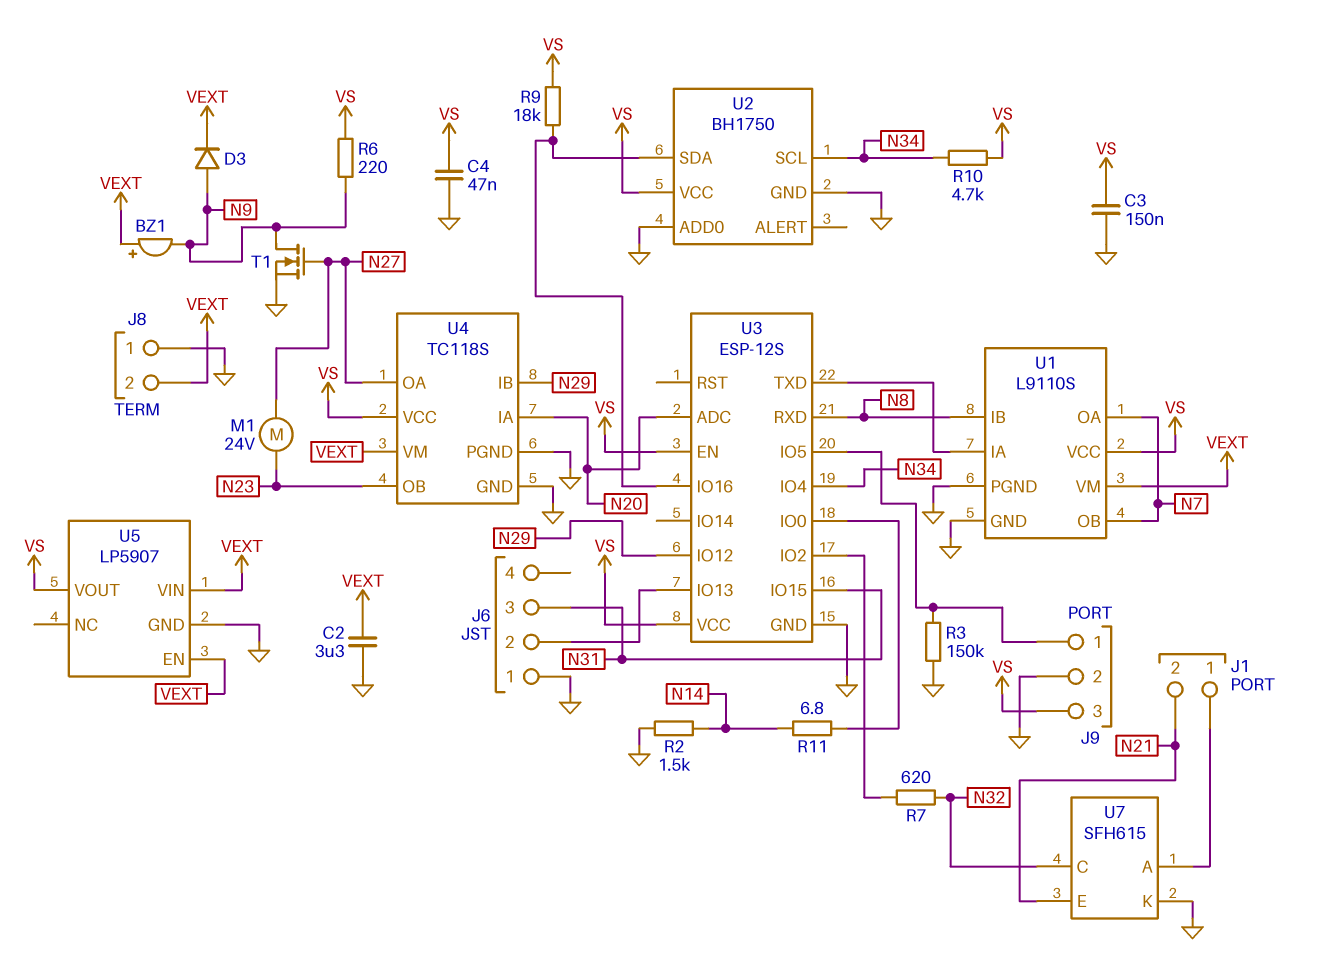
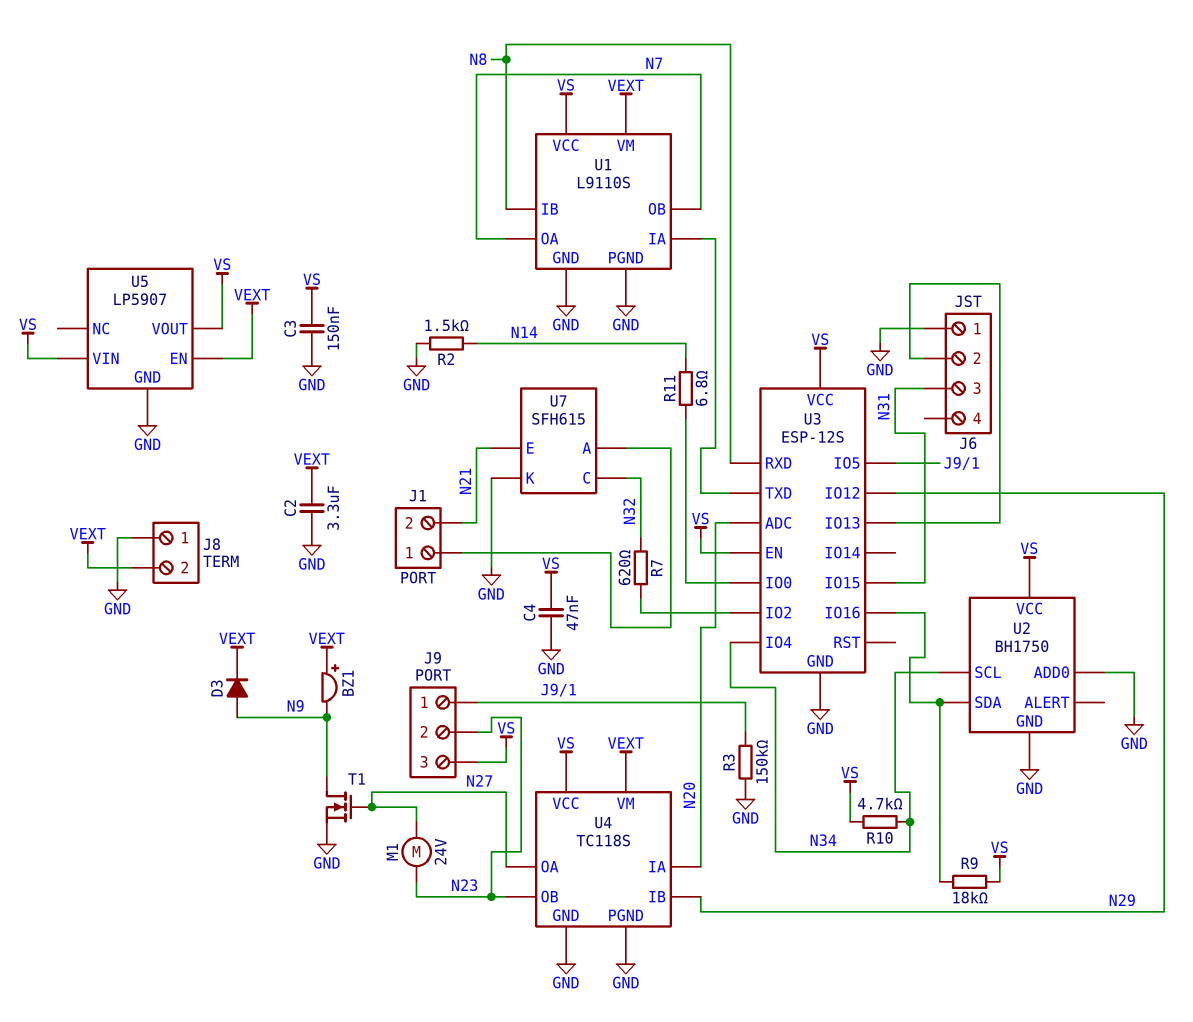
J9 pin 2: GND -> N23
R6: 220 (N9, VS) -> none
U5 pin VIN: VEXT -> VS

